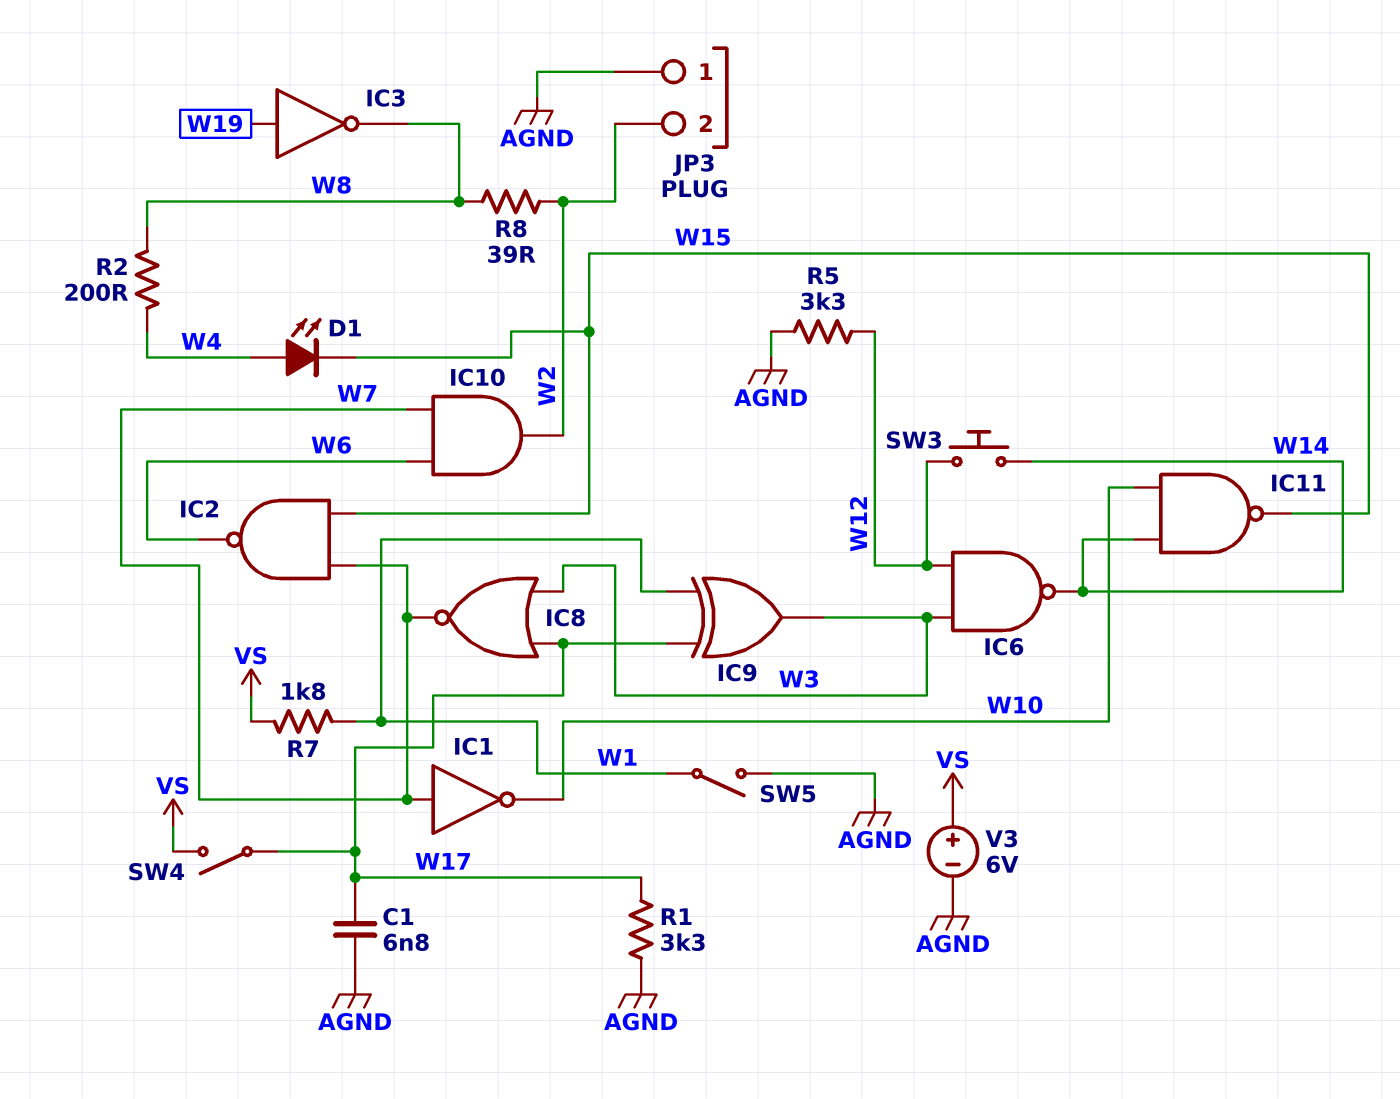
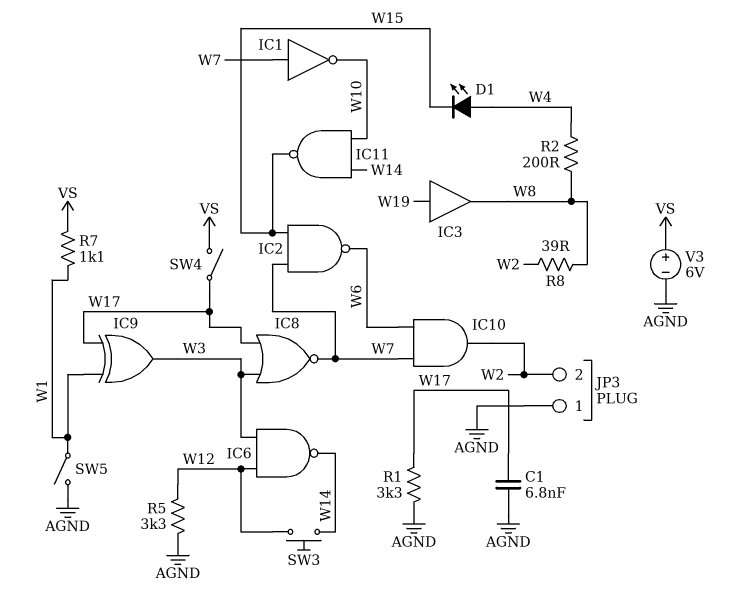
IC3: NOT (in W19, out W8) -> buffer (in W19, out W8)
R7: 1.8k (VS, W1) -> 1.1k (VS, W1)

